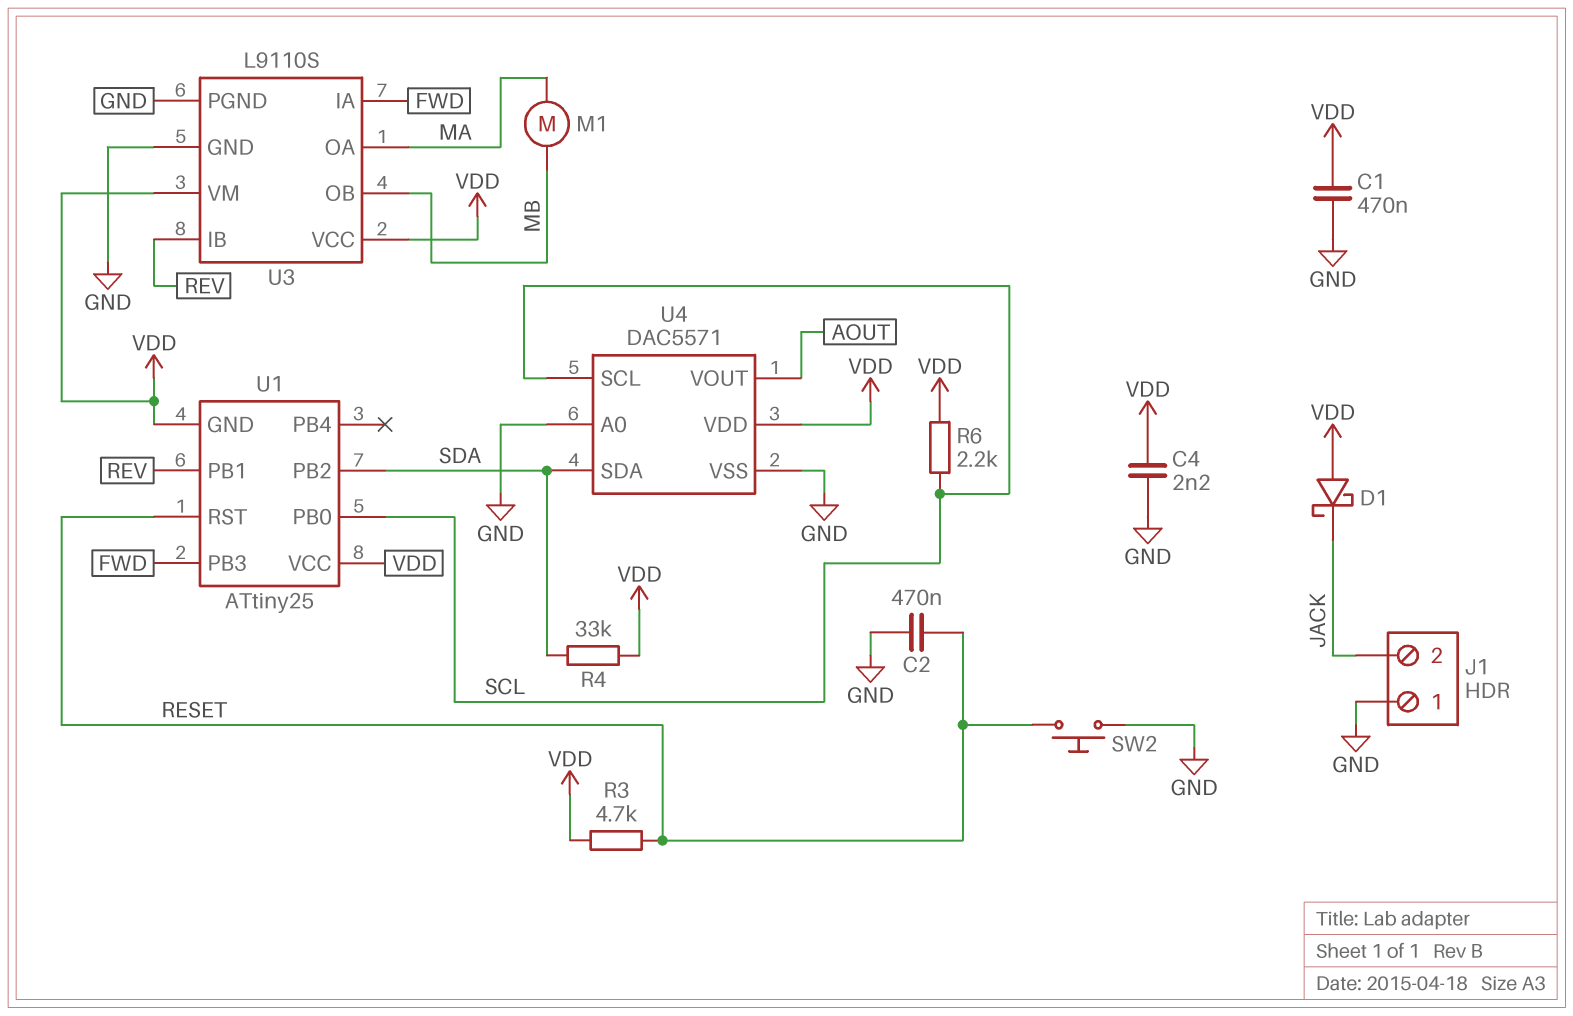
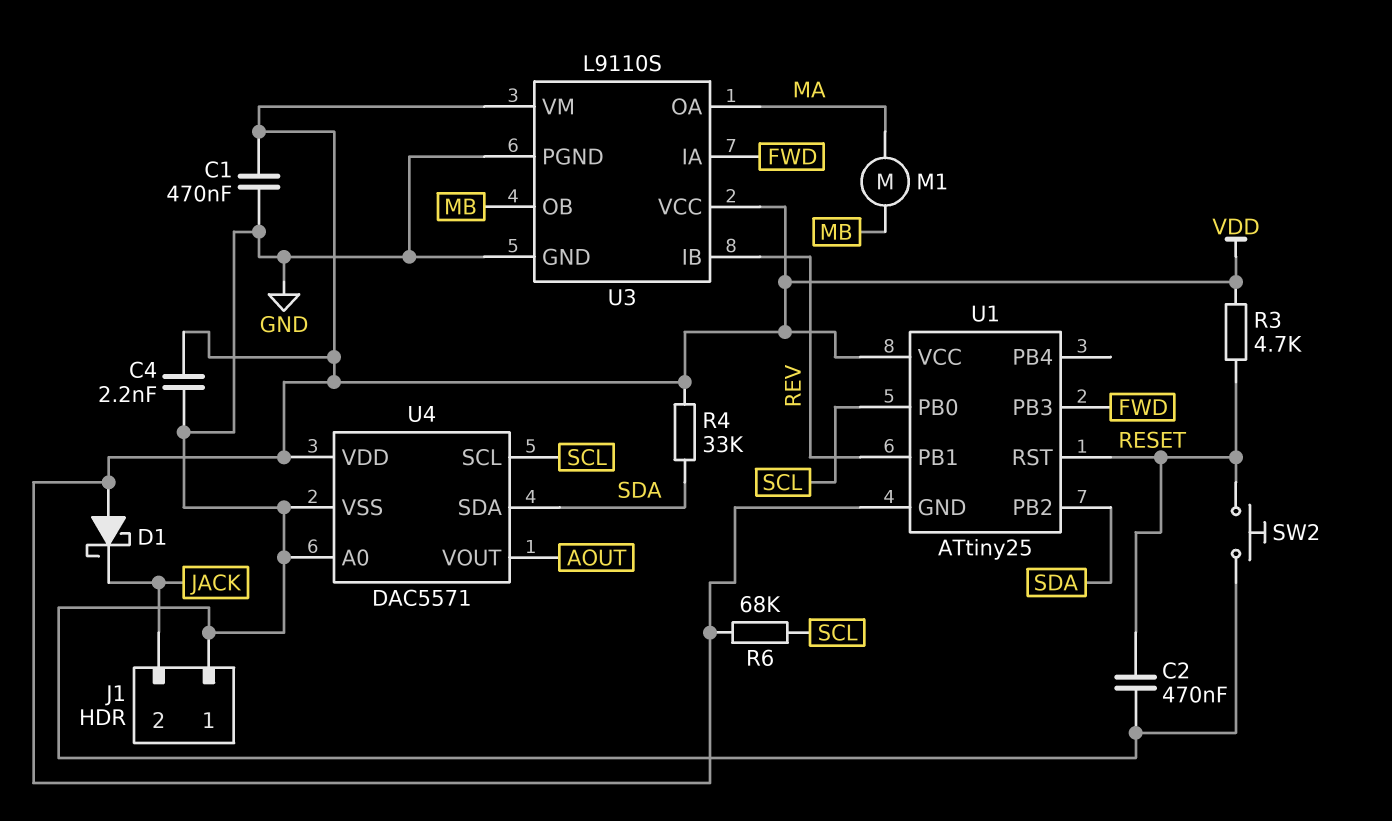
R6: 2.2k (SCL, VDD) -> 68k (SCL, VDD)

